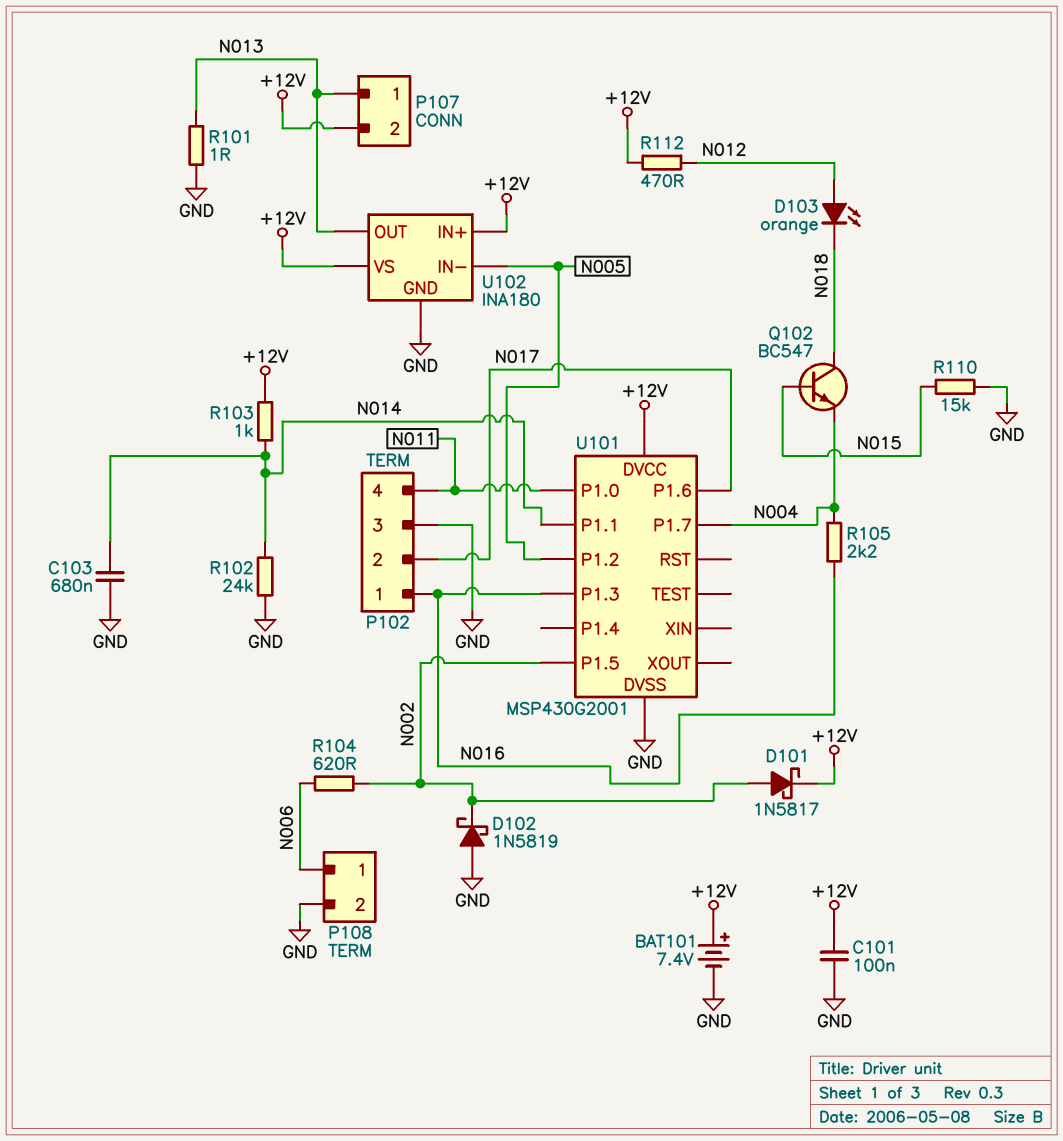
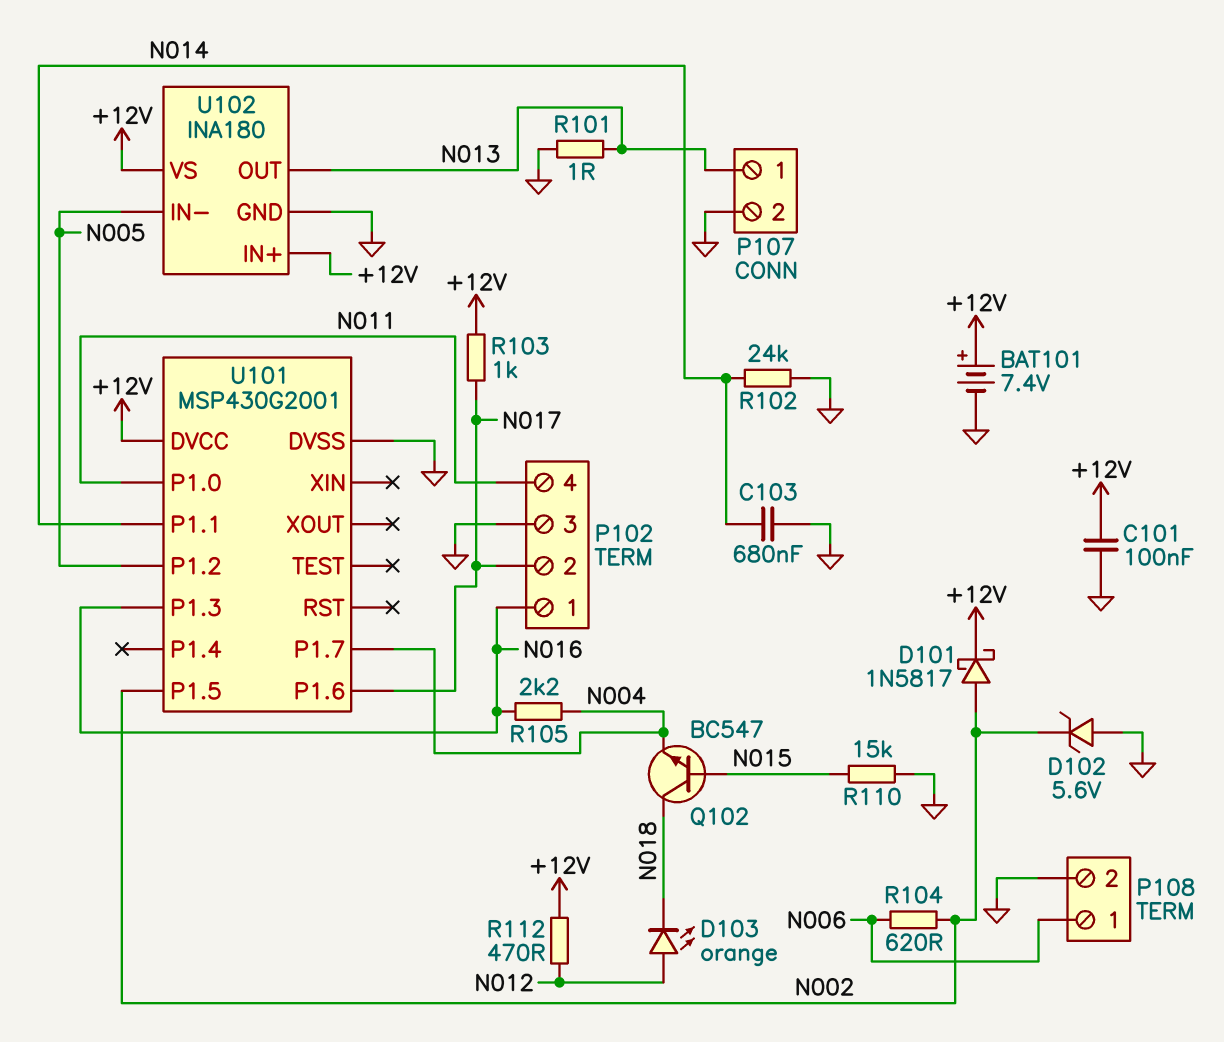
D102: schottky 1N5819 (A GND, K N002) -> zener 5.6V (A GND, K N002)
P107 pin 2: +12V -> GND
R103: 1k (+12V, N014) -> 1k (+12V, N017)

